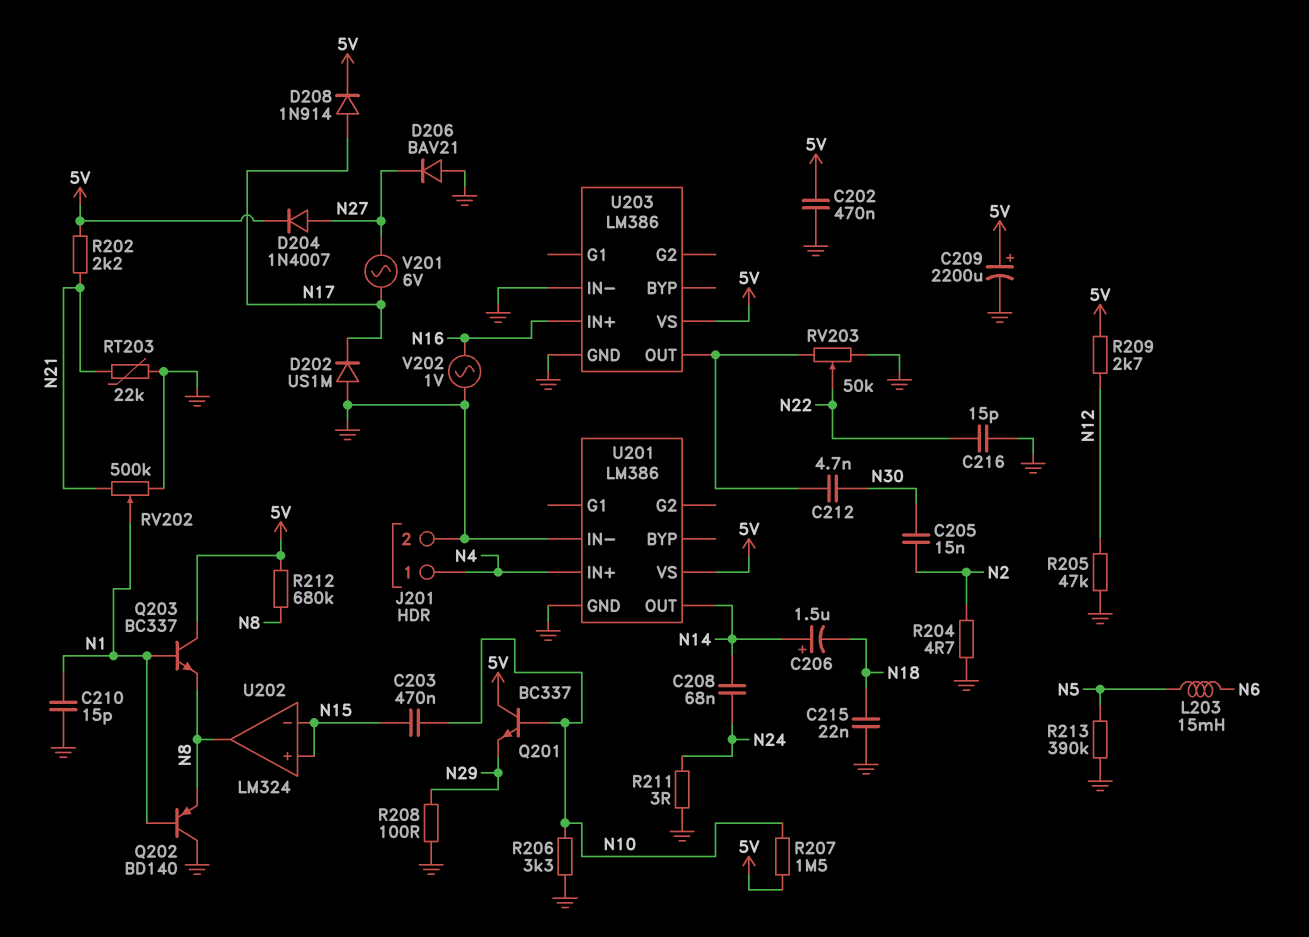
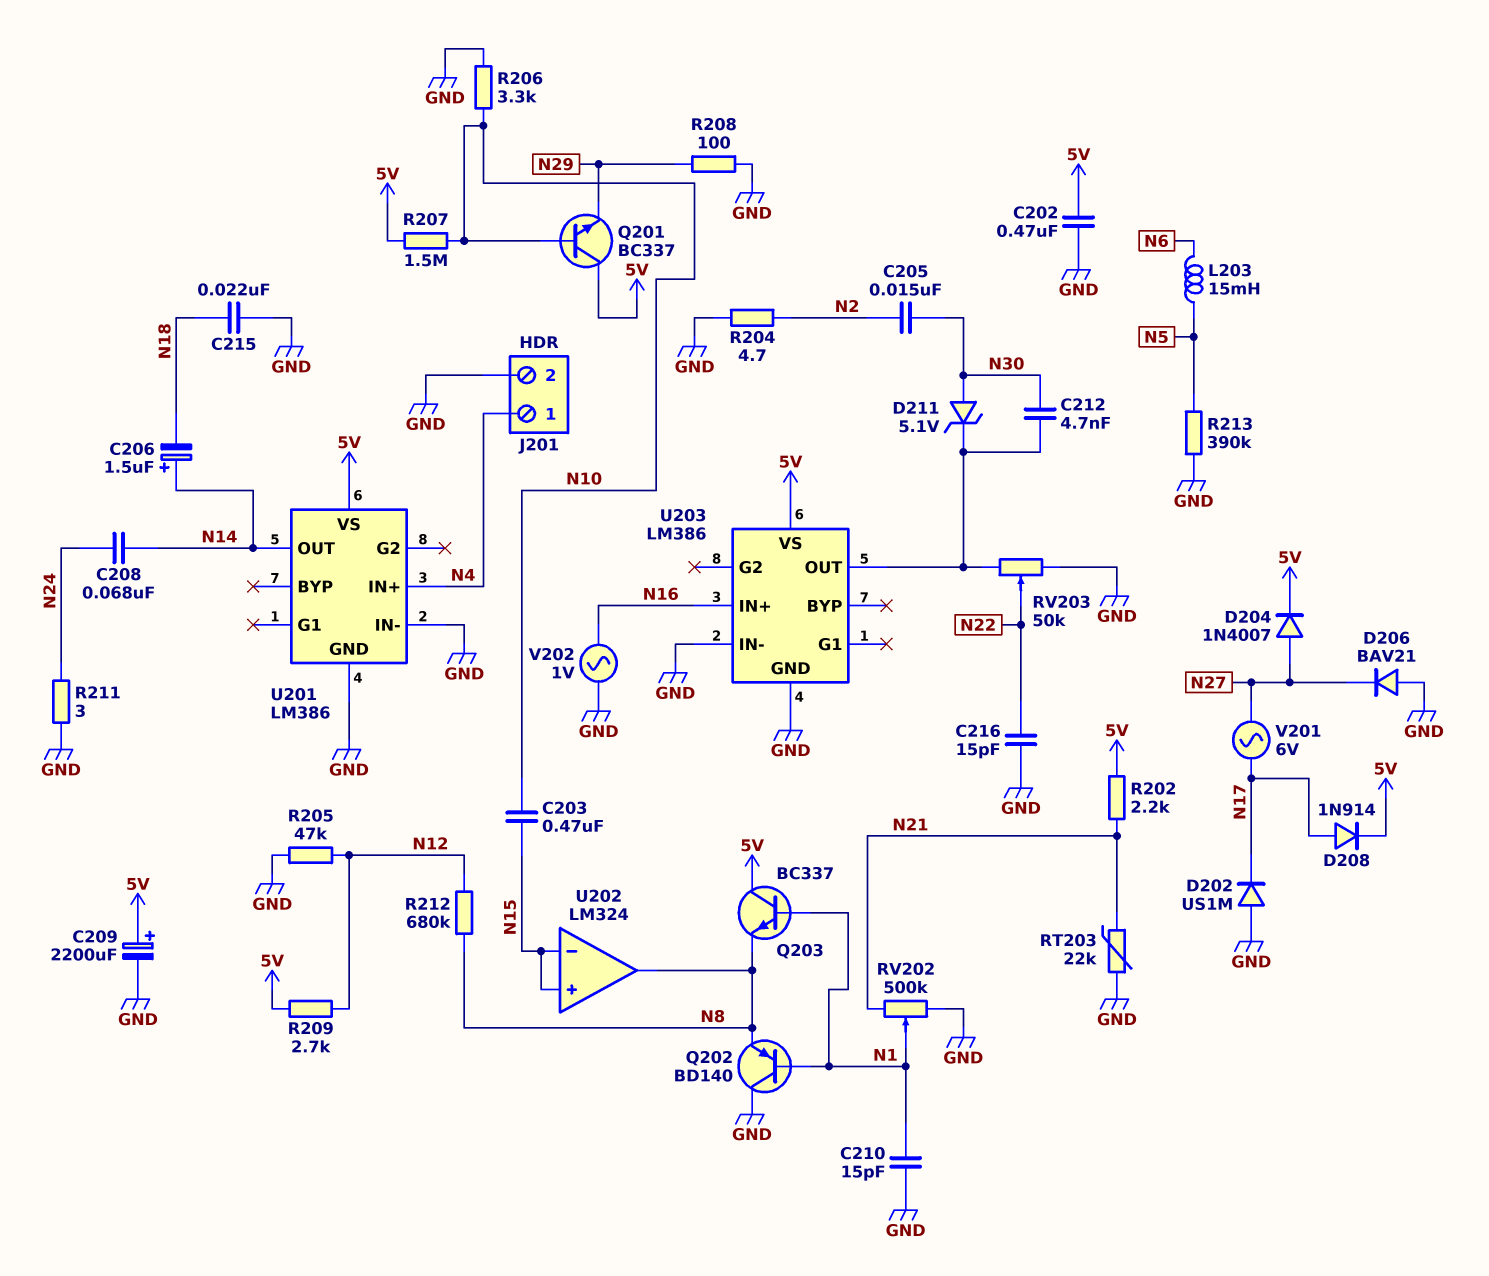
D211: none -> zener 5.1V (A N30, K U203/OUT)
R212: 680k (5V, N8) -> 680k (N8, N12)

